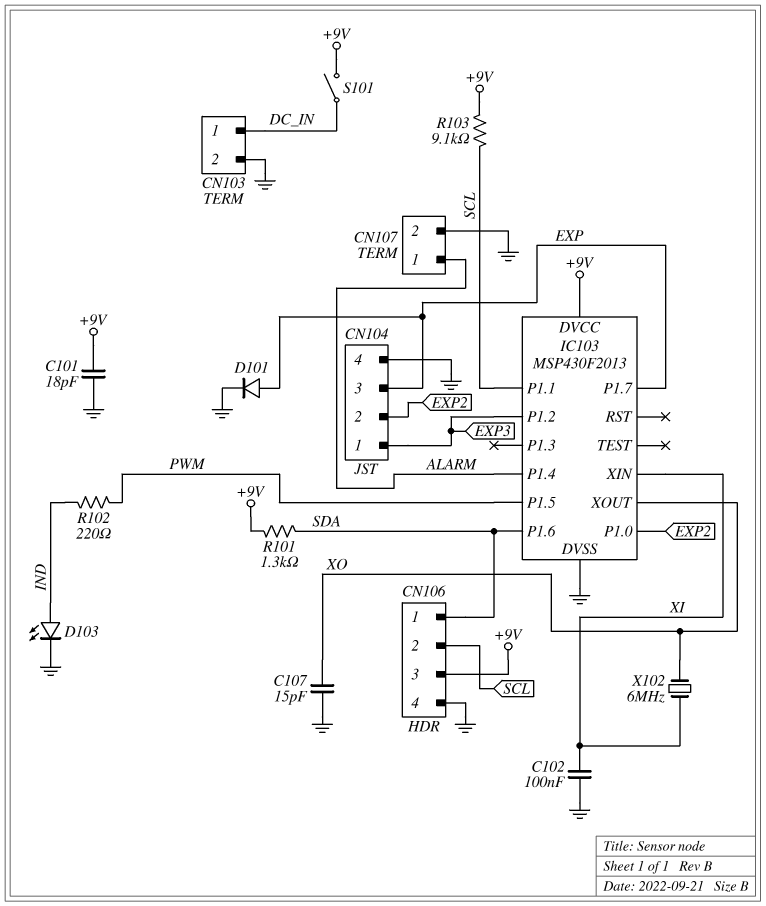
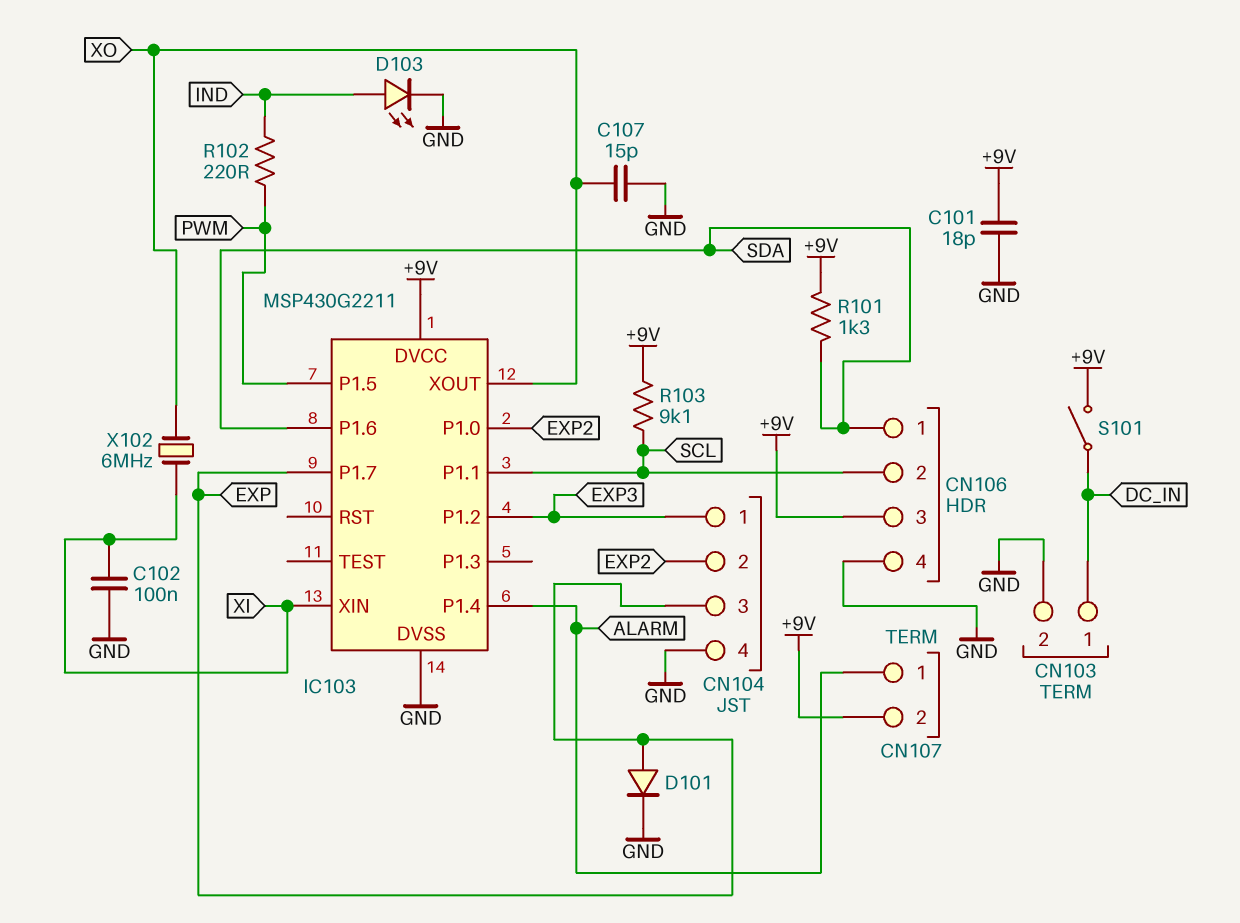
CN107 pin 2: GND -> +9V
IC103: MSP430F2013 -> MSP430G2211

